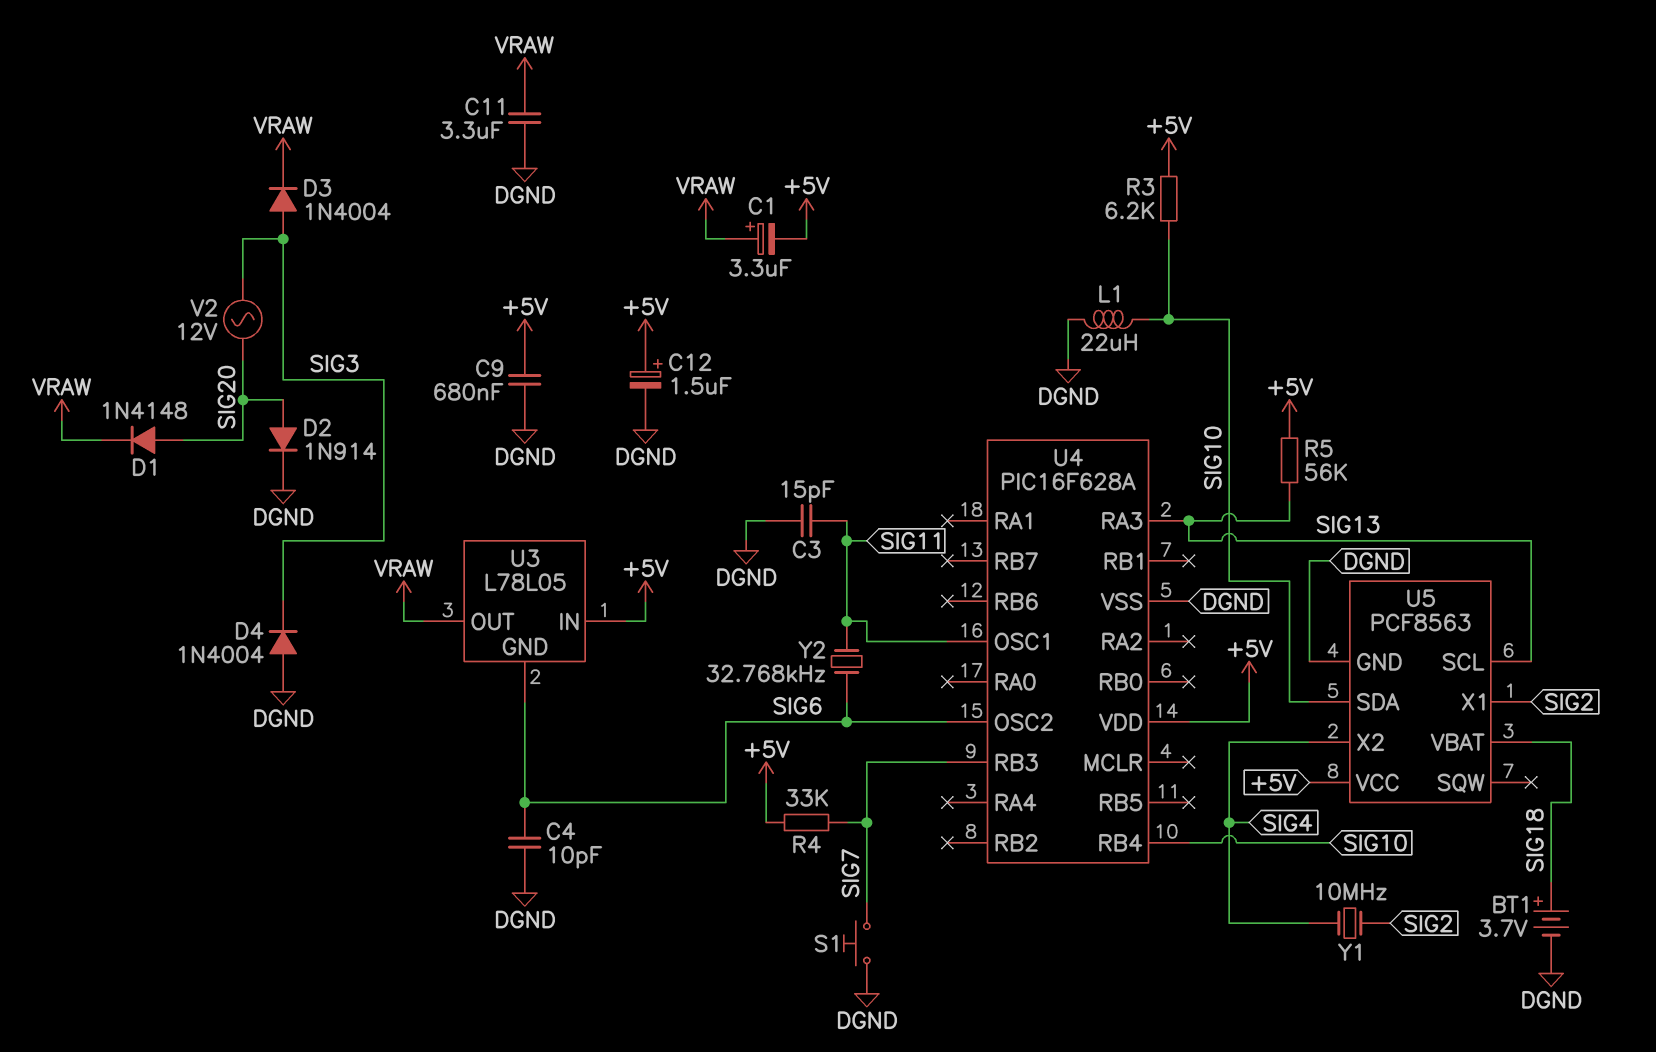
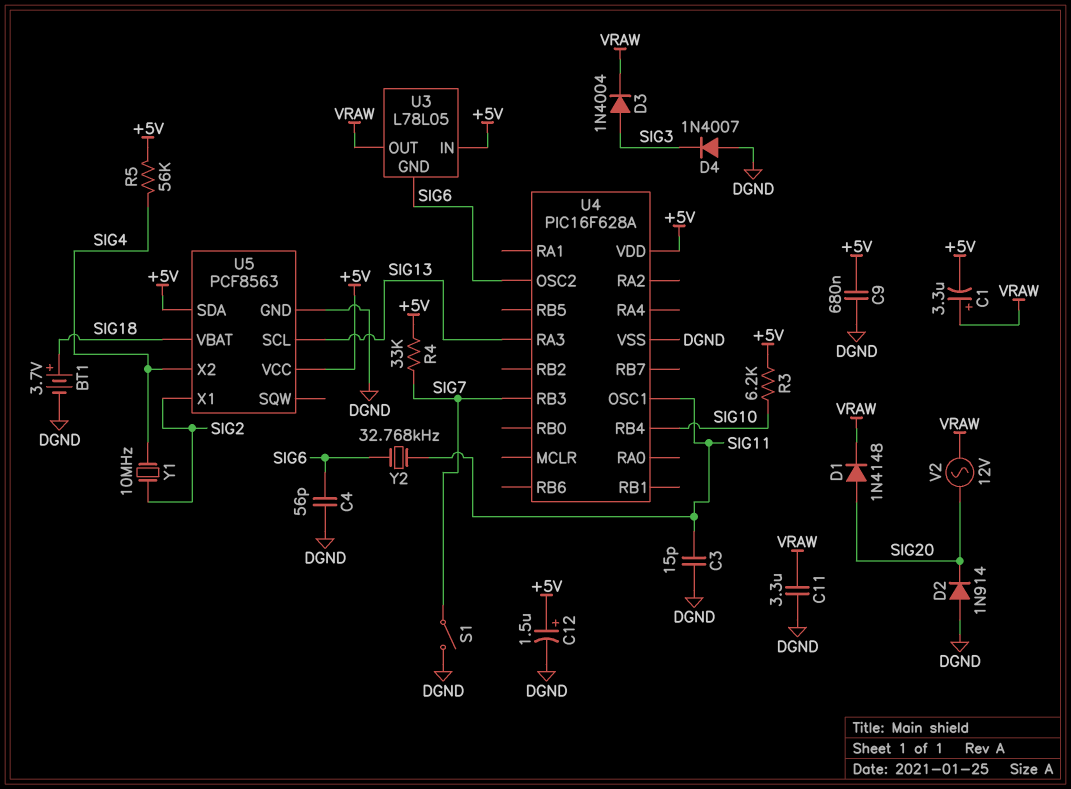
C4: 10pF (DGND, SIG6) -> 56pF (DGND, SIG6)
D2: diode 1N914 (A SIG20, K DGND) -> diode 1N914 (A DGND, K SIG20)
D4: diode 1N4004 (A DGND, K SIG3) -> diode 1N4007 (A DGND, K SIG3)
L1: 22uH (DGND, SIG10) -> none
R5: 56k (+5V, SIG13) -> 56k (+5V, SIG4)
S1: button (DGND, SIG7) -> switch (DGND, SIG7)
U5 pin SDA: SIG10 -> +5V
V2: AC 12V (SIG3, SIG20) -> AC 12V (SIG20, VRAW)

